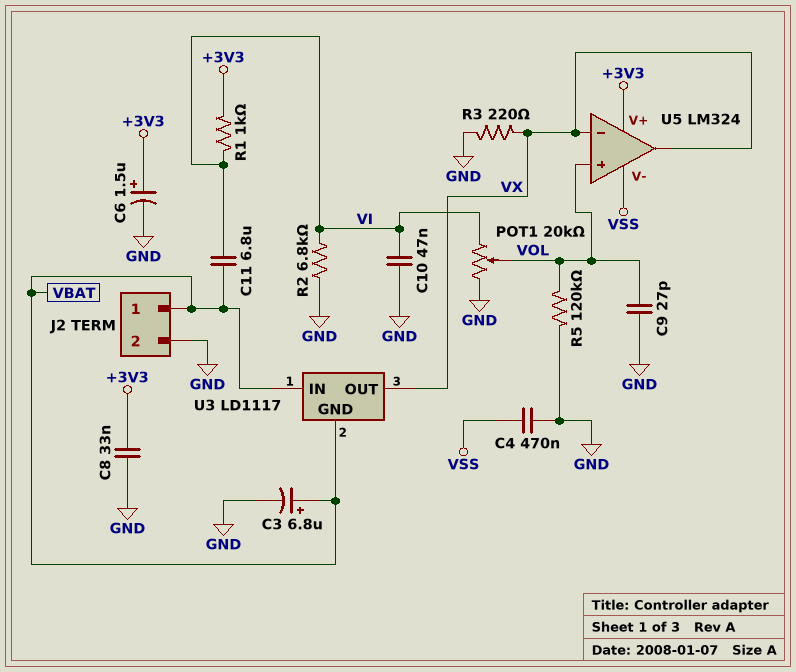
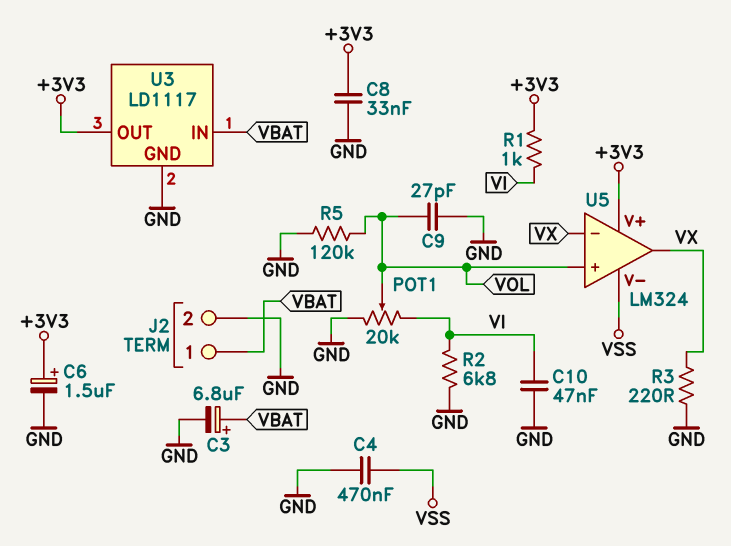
C11: 6.8uF (VBAT, VI) -> none
U3 pin GND: VBAT -> GND
U3 pin OUT: VX -> +3V3

